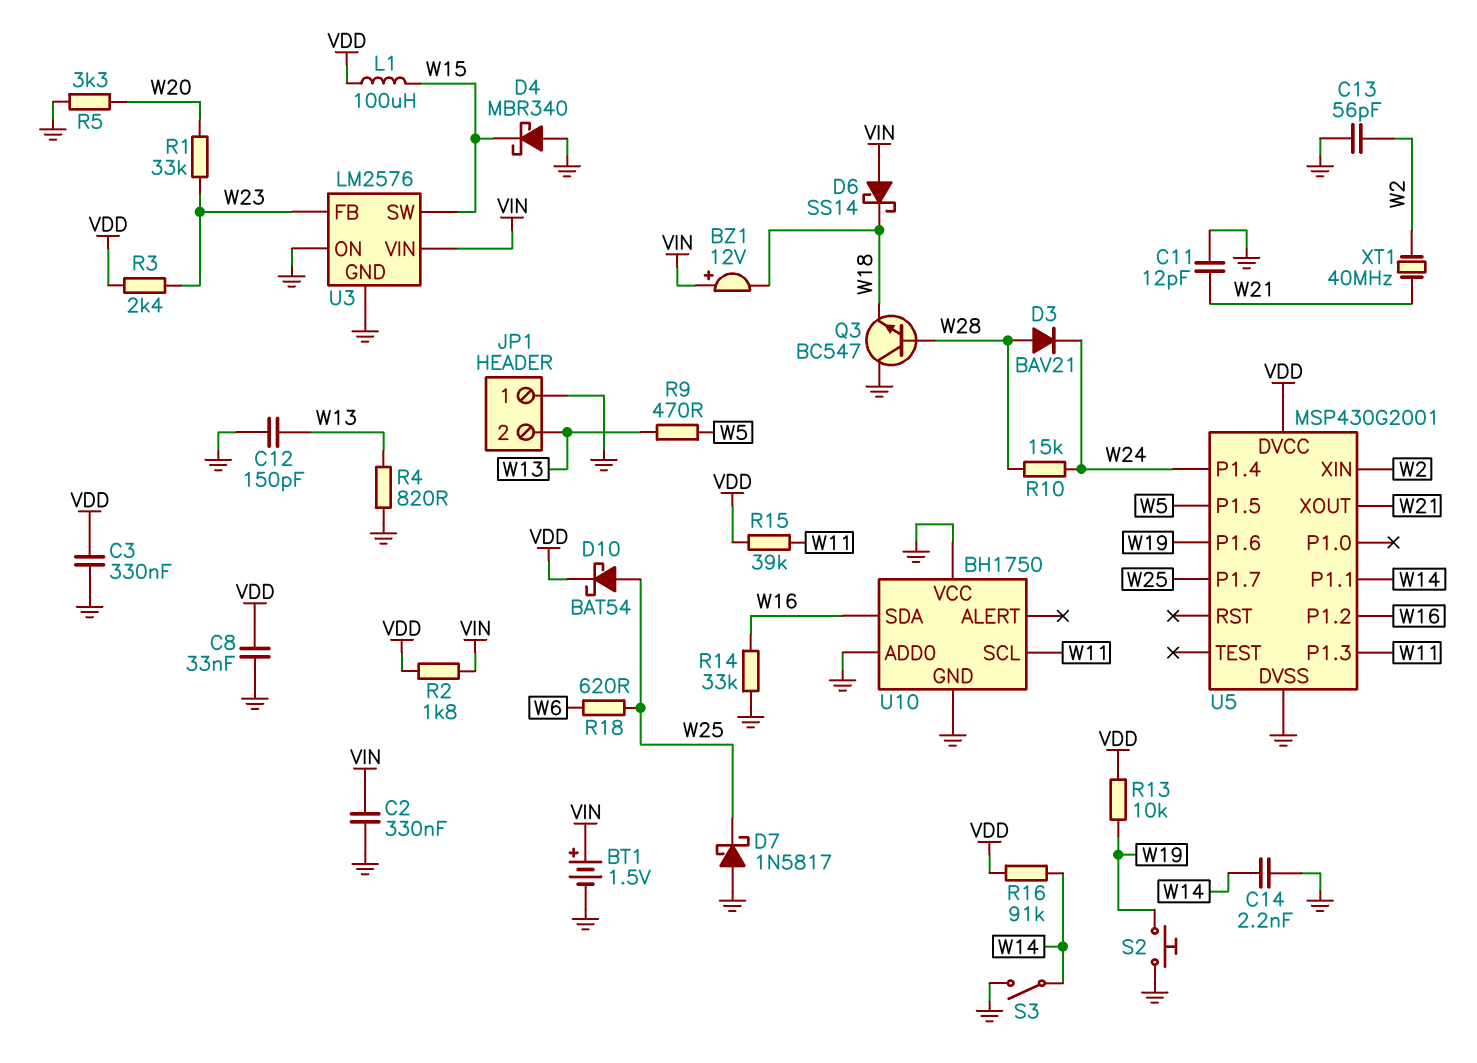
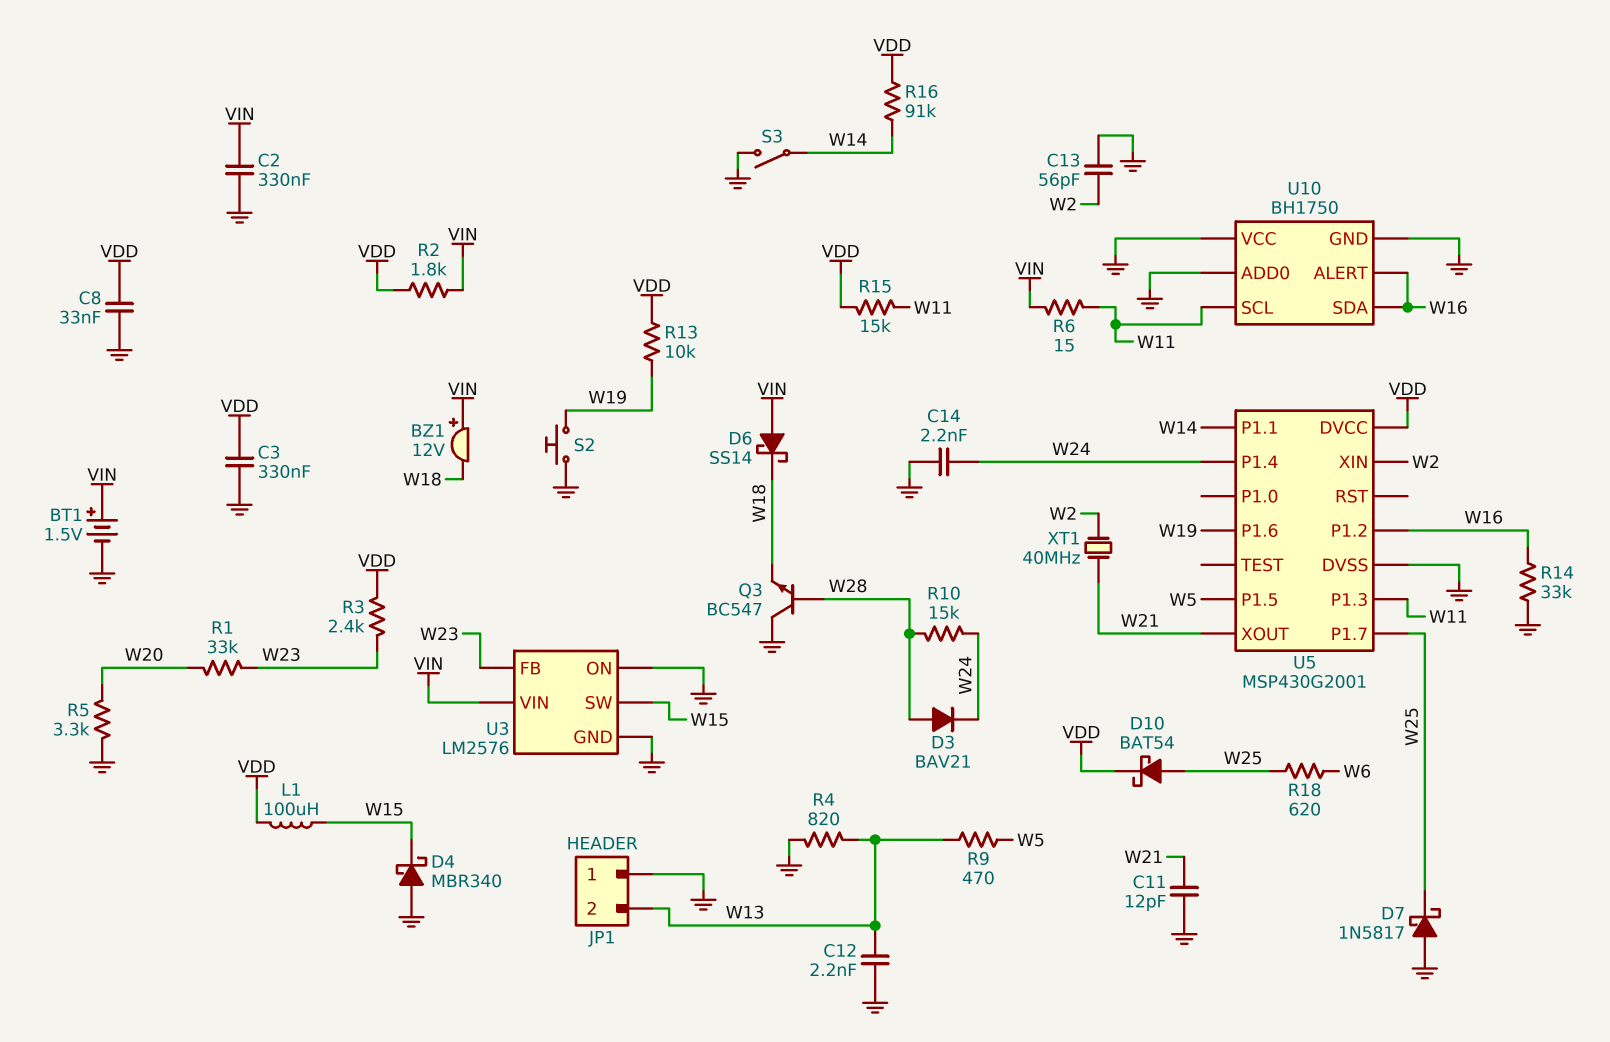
C12: 150pF (GND, W13) -> 2.2nF (GND, W13)
C14: 2.2nF (GND, W14) -> 2.2nF (GND, W24)
R6: none -> 15 (VIN, W11)
R15: 39k (VDD, W11) -> 15k (VDD, W11)
U10 pin ALERT: none -> W16

